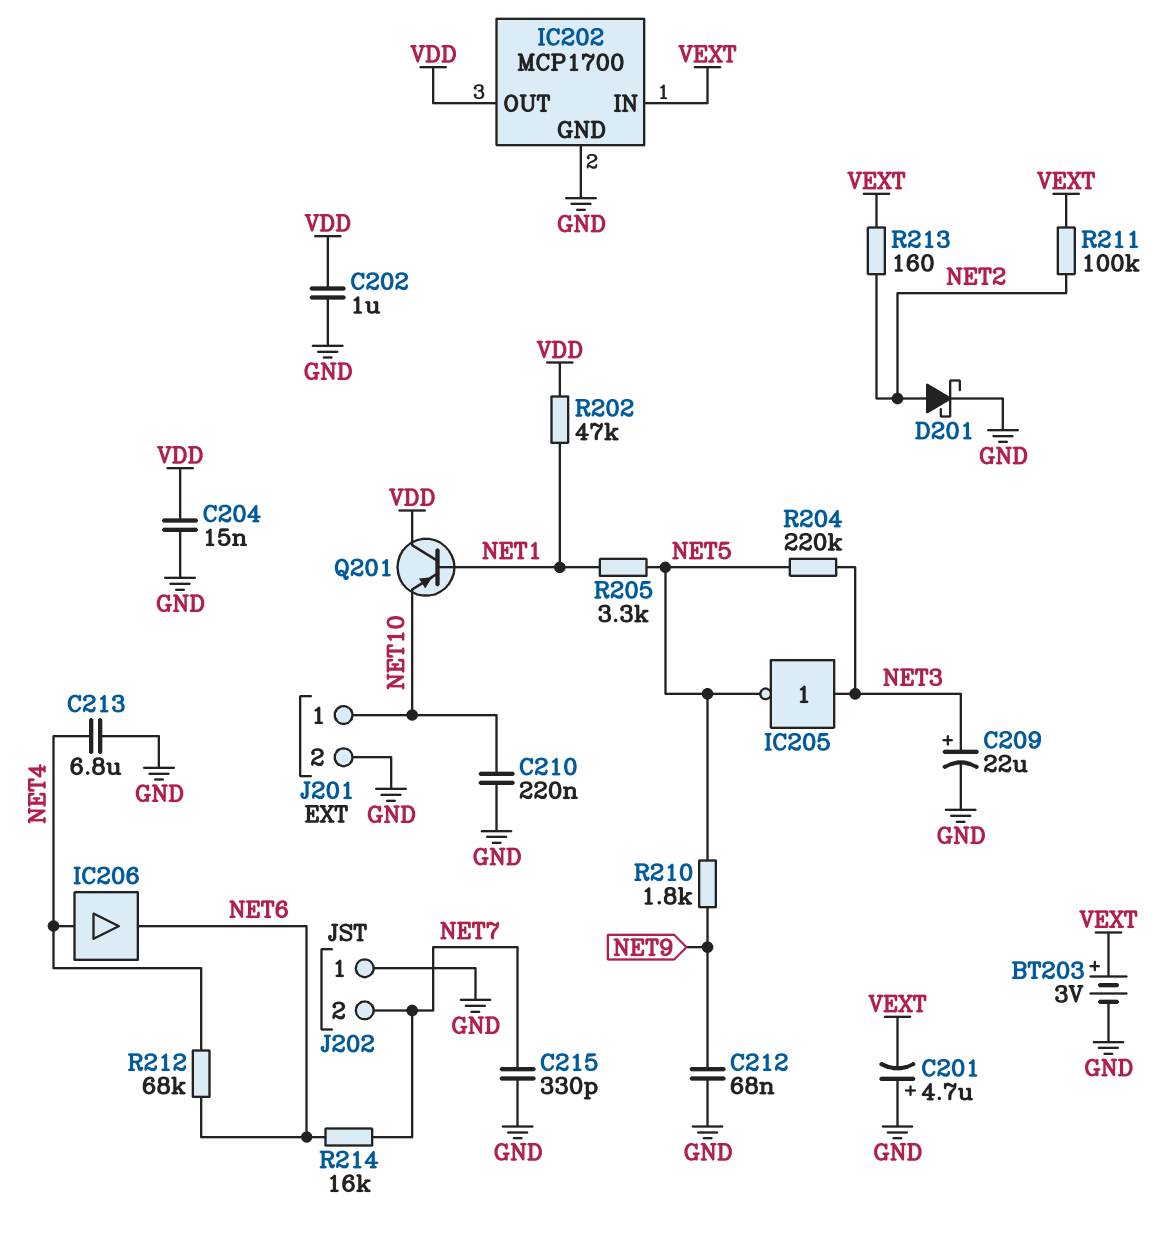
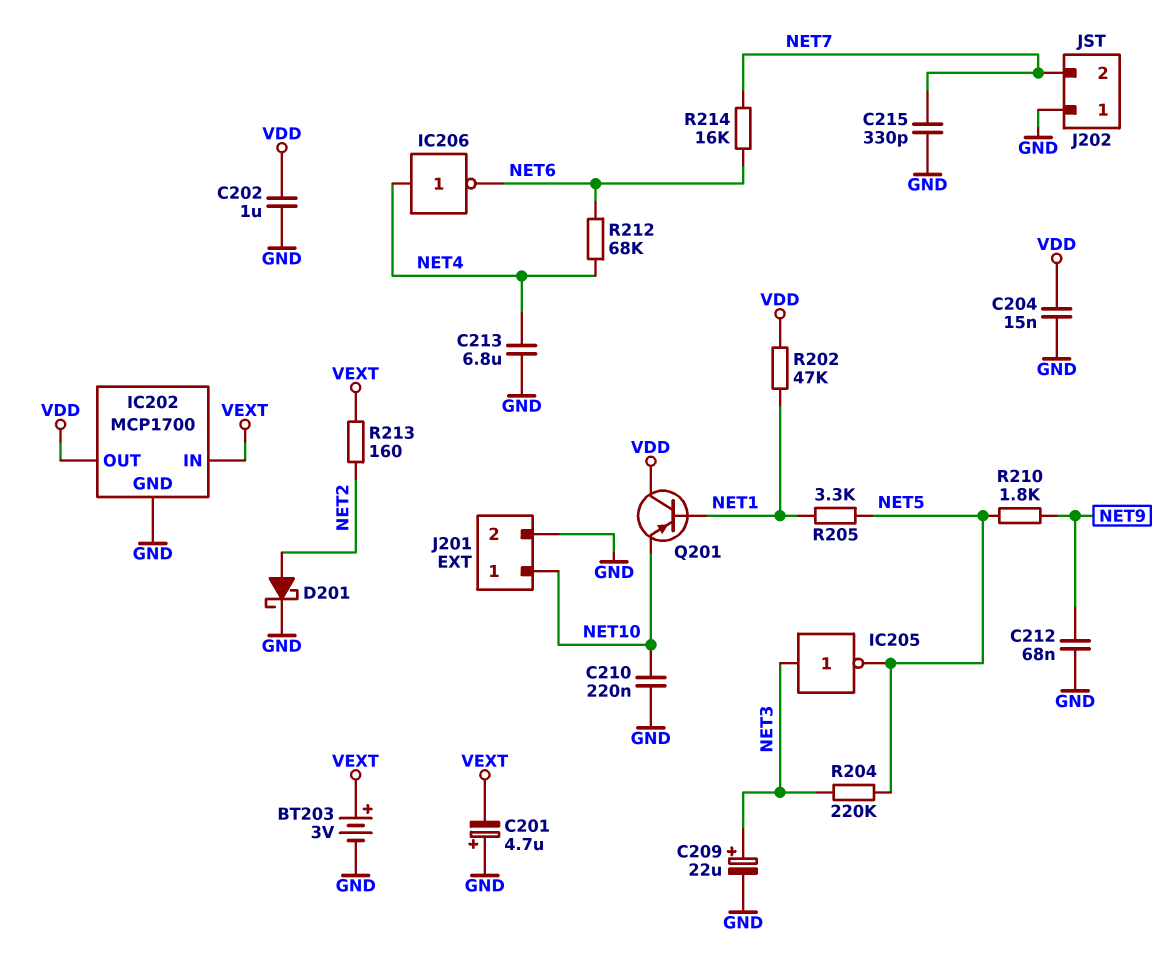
IC206: buffer (in NET4, out NET6) -> NOT (in NET4, out NET6)
R211: 100k (NET2, VEXT) -> none

